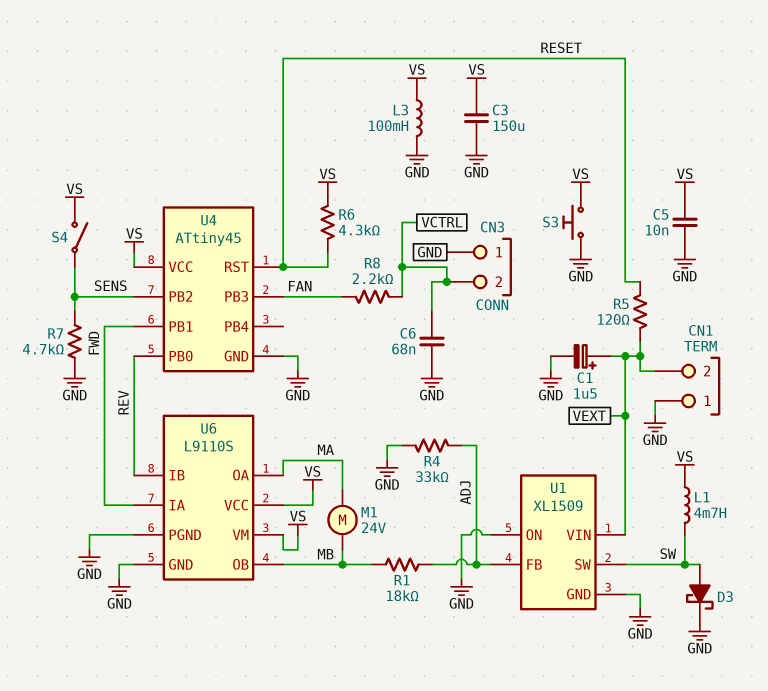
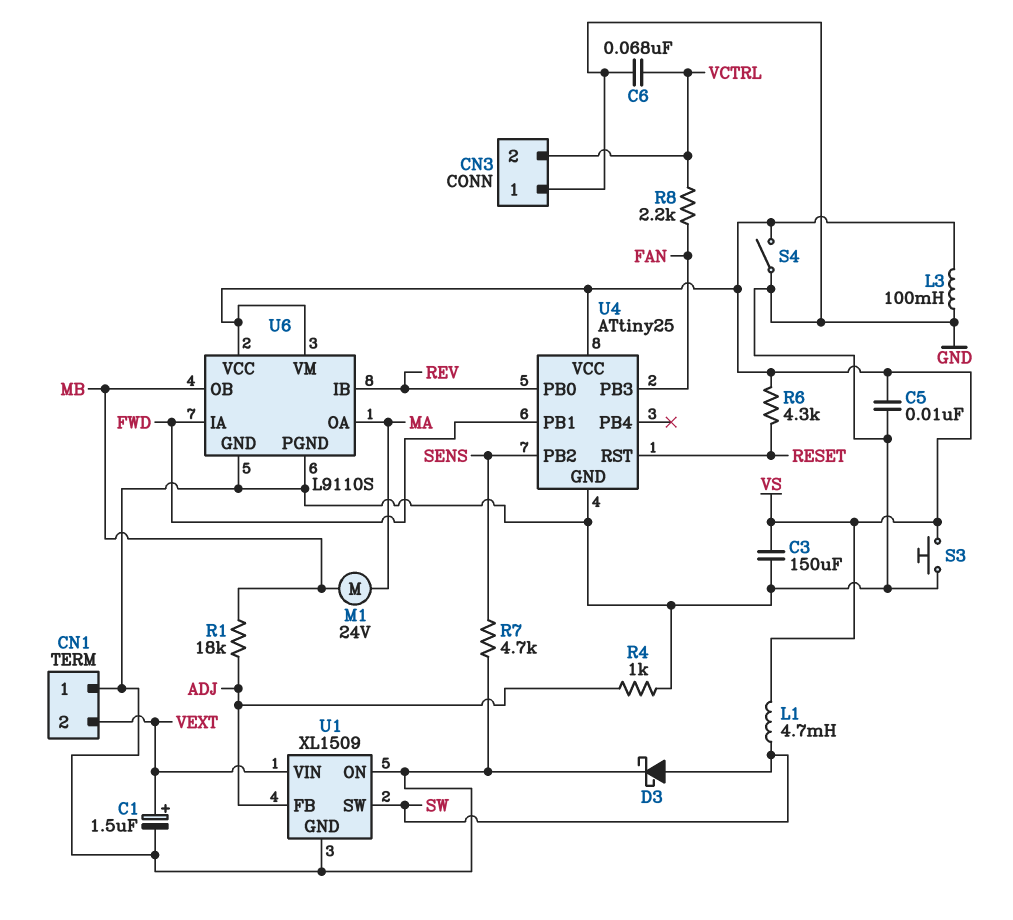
R4: 33k (ADJ, GND) -> 1k (ADJ, GND)
R5: 120 (RESET, VEXT) -> none
S4: switch (SENS, VS) -> switch (GND, VS)
U4: ATtiny45 -> ATtiny25

